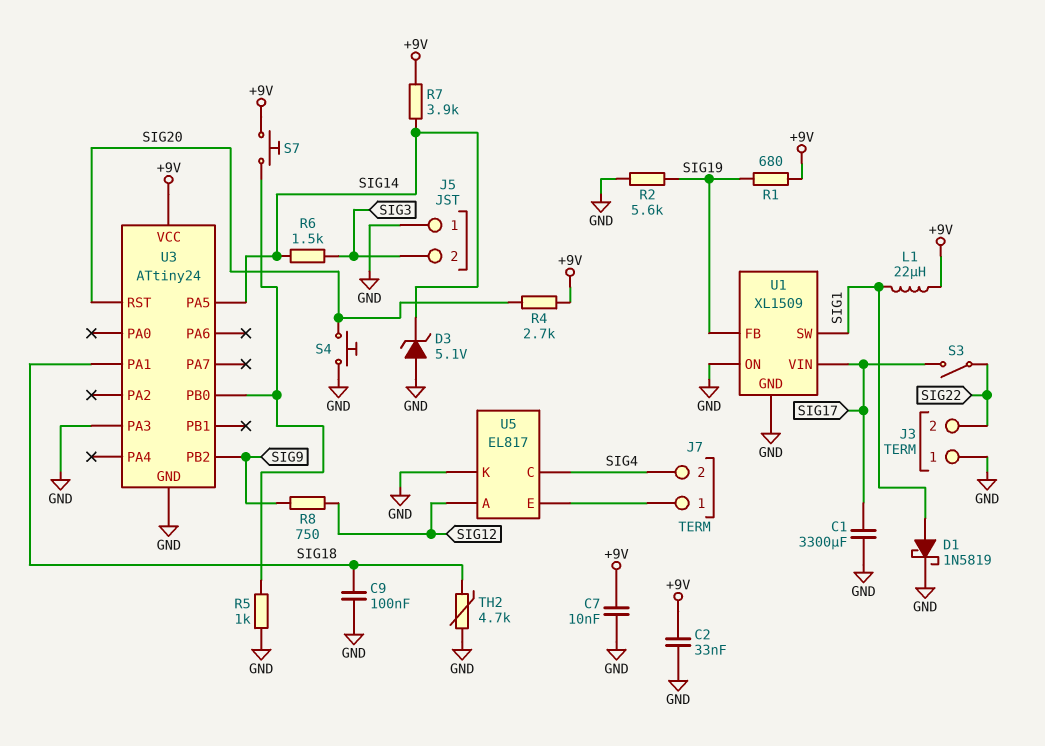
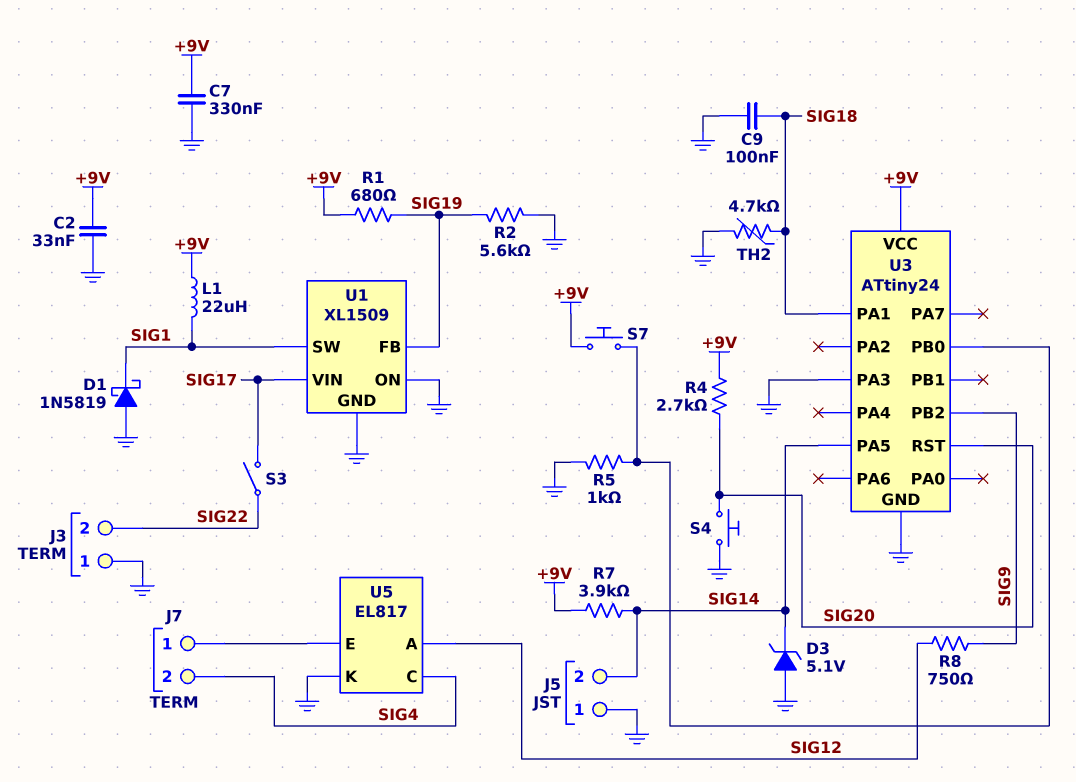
C1: 3300uF (GND, SIG17) -> none
C7: 10nF (+9V, GND) -> 330nF (+9V, GND)
D1: schottky 1N5819 (A SIG1, K GND) -> schottky 1N5819 (A GND, K SIG1)
J5 pin 2: SIG3 -> SIG14
R6: 1.5k (SIG3, SIG14) -> none

